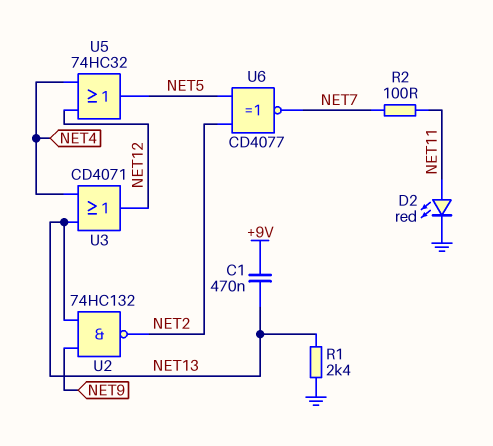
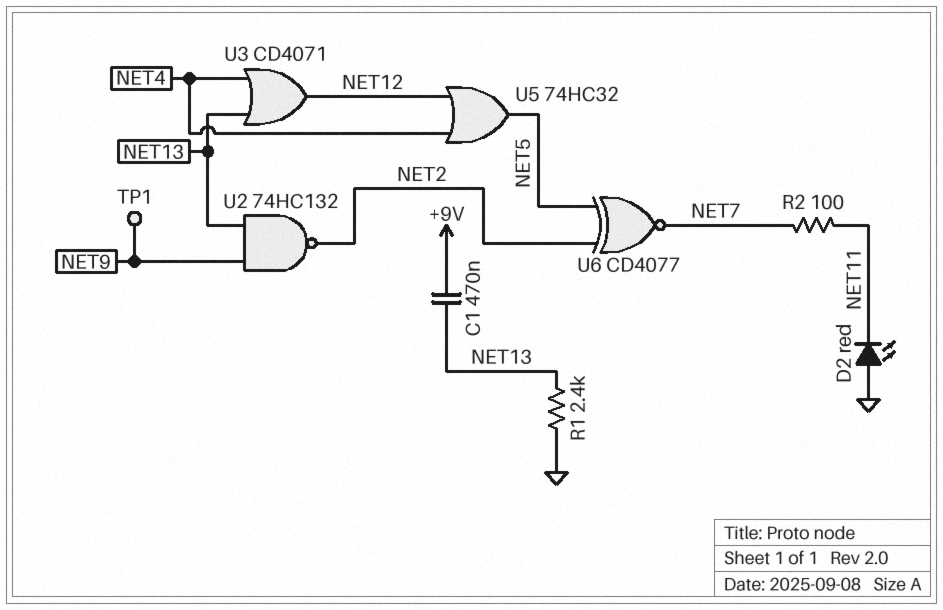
D2: LED red (A NET11, K GND) -> LED red (A GND, K NET11)
TP1: none -> test point (NET9)

